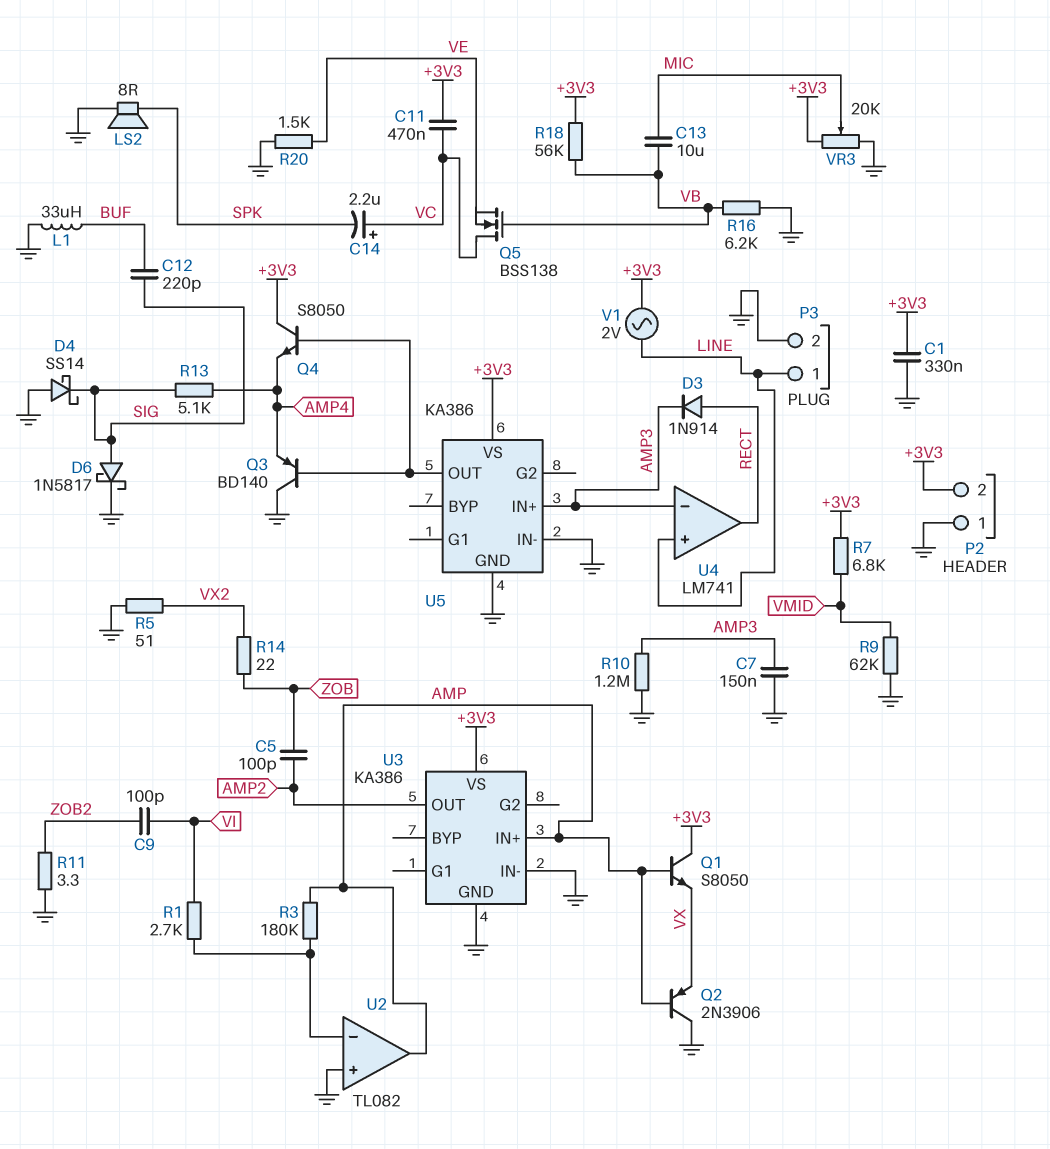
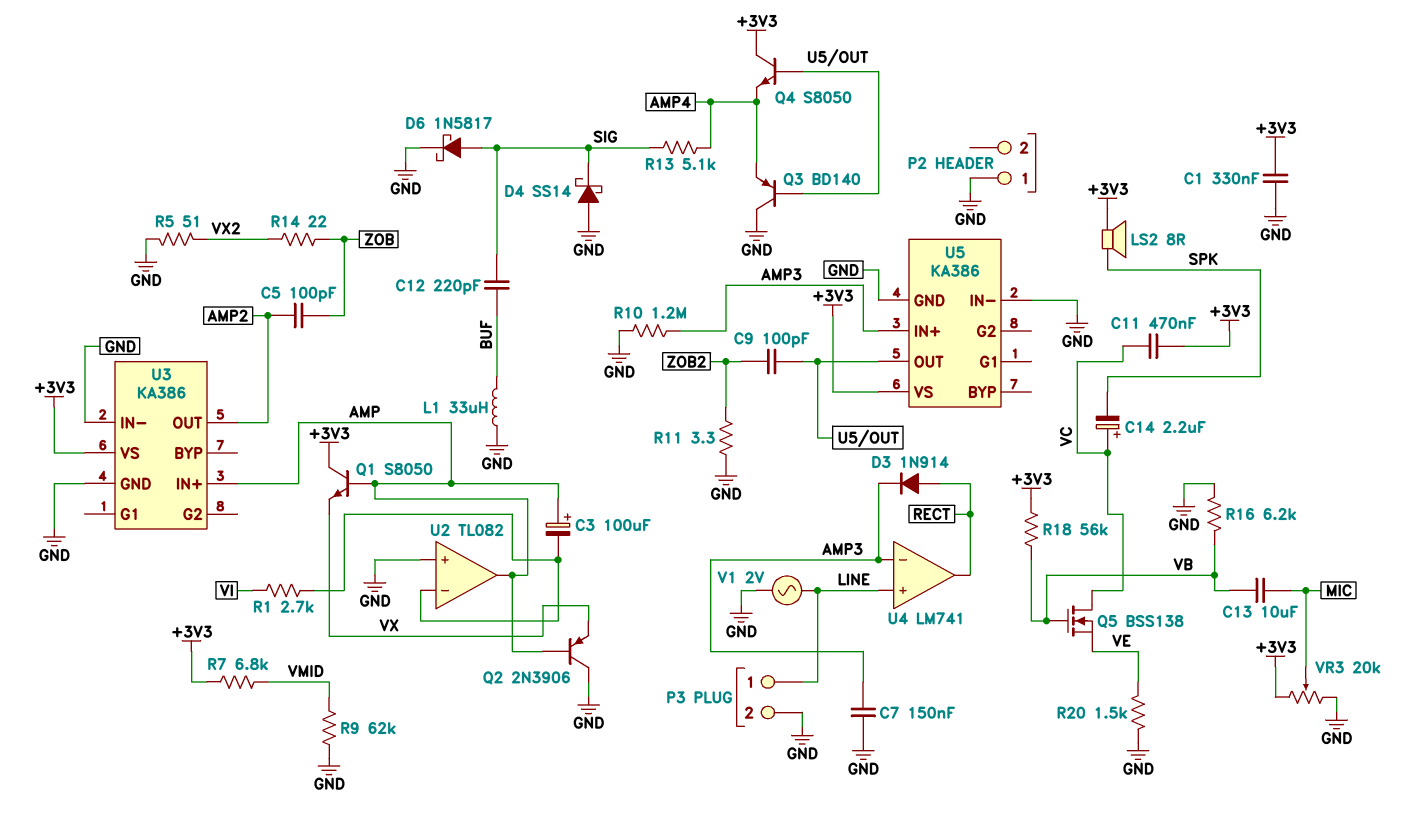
C3: none -> 100uF (plus AMP, minus U2/in-)
C9: 100pF (VI, ZOB2) -> 100pF (U5/OUT, ZOB2)
LS2: speaker 8R (GND, SPK) -> speaker 8R (+3V3, SPK)
P2 pin 2: +3V3 -> none
R3: 180k (AMP, U2/in-) -> none
V1: AC 2V (+3V3, LINE) -> AC 2V (GND, LINE)

